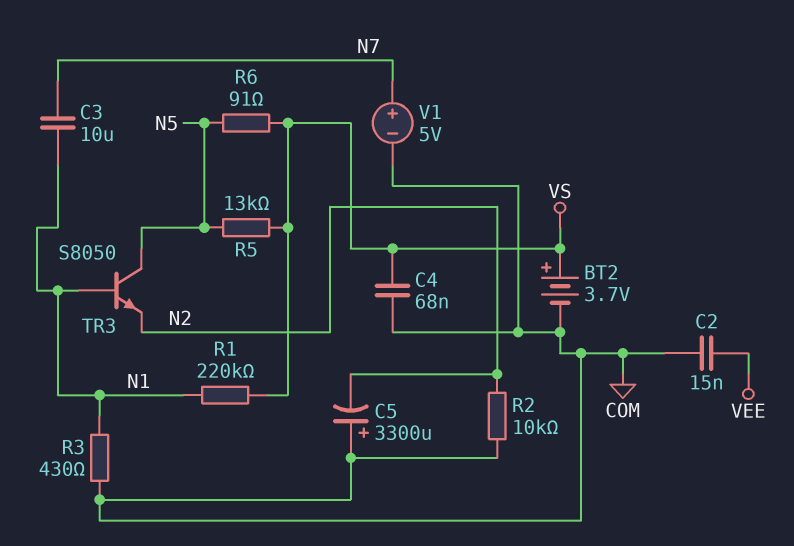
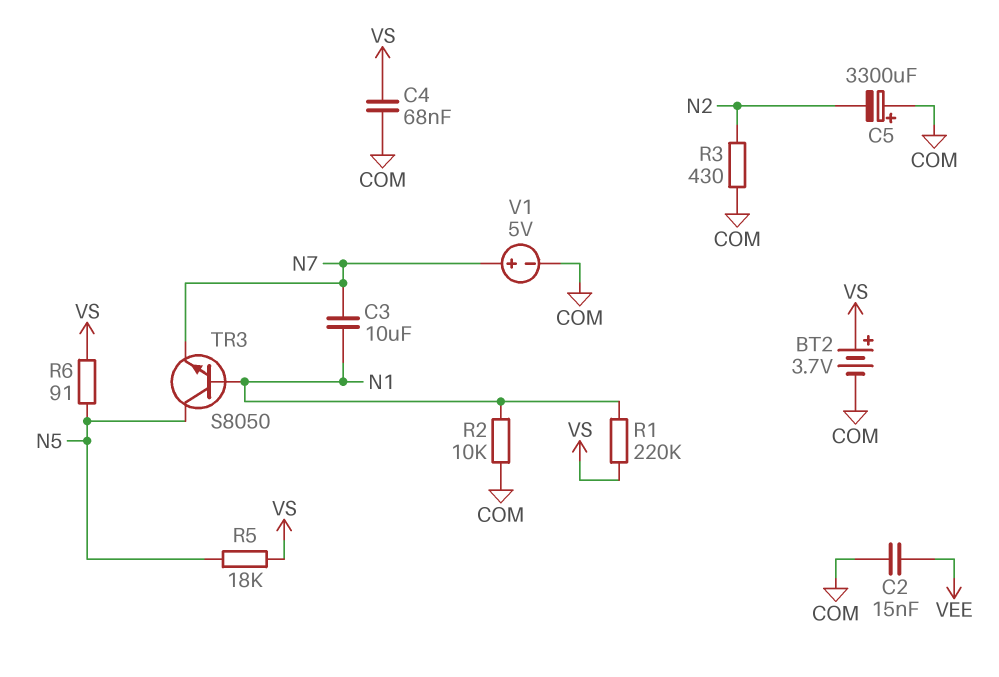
R2: 10k (COM, N2) -> 10k (COM, N1)
R3: 430 (COM, N1) -> 430 (COM, N2)
R5: 13k (N5, VS) -> 18k (N5, VS)
TR3: NPN S8050 (B N1, C N5, E N2) -> NPN S8050 (B N1, C N5, E N7)

